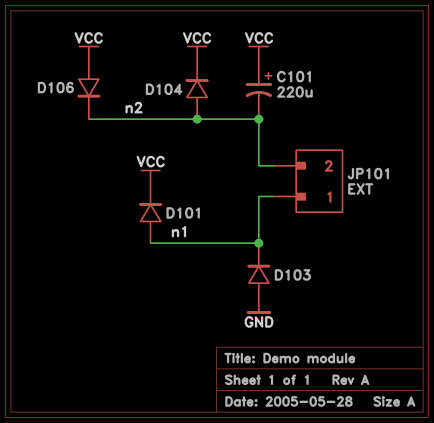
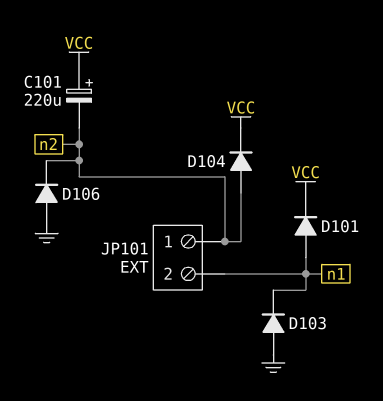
D106: diode (A VCC, K n2) -> diode (A GND, K n2)
JP101 pin 1: n1 -> n2
JP101 pin 2: n2 -> n1

